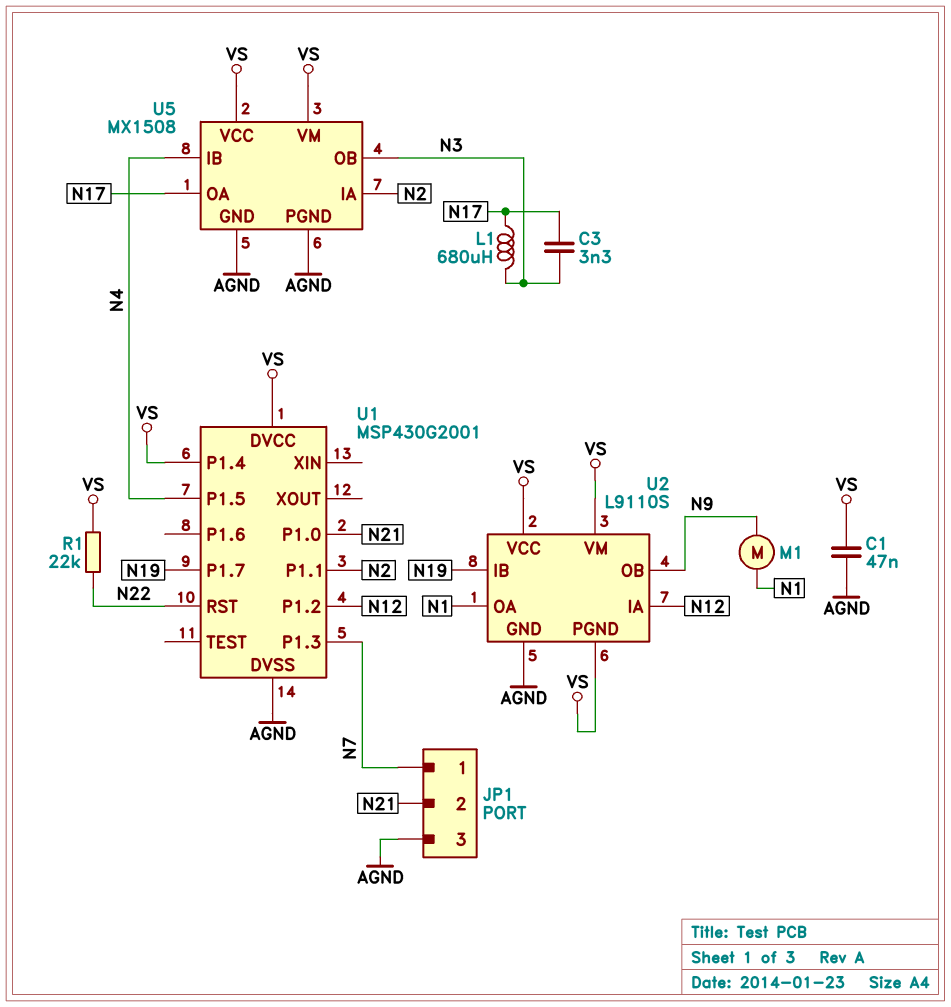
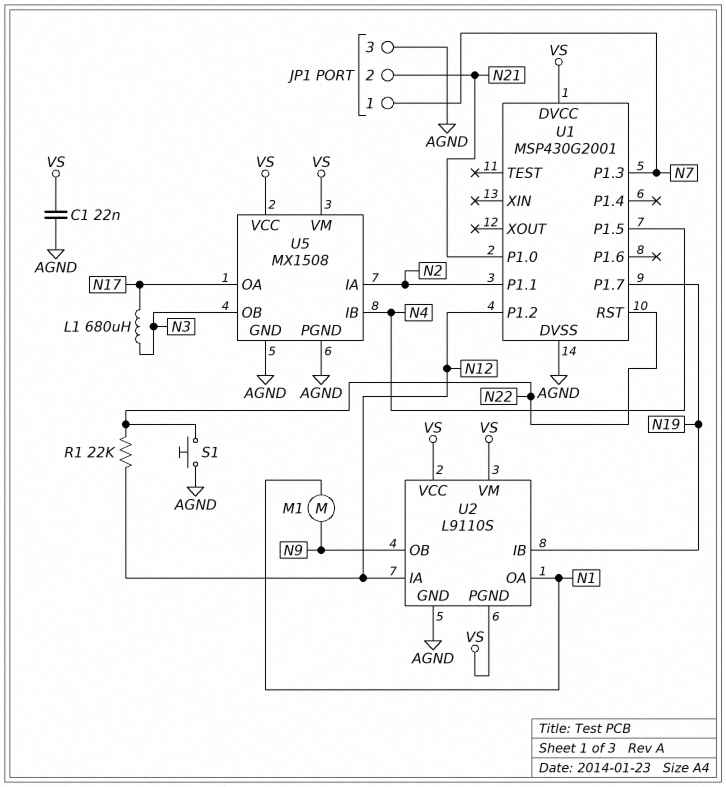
C1: 47nF (AGND, VS) -> 22nF (AGND, VS)
C3: 3.3nF (N3, N17) -> none
R1: 22k (N22, VS) -> 22k (N12, N22)
S1: none -> button (AGND, N22)
U1 pin P1.4: VS -> none

